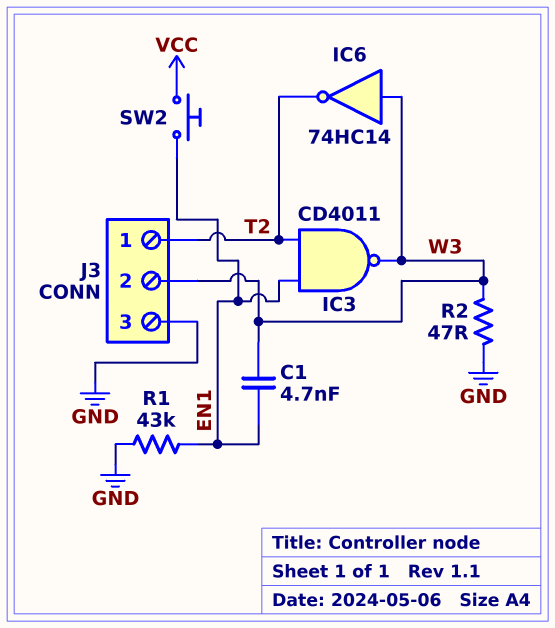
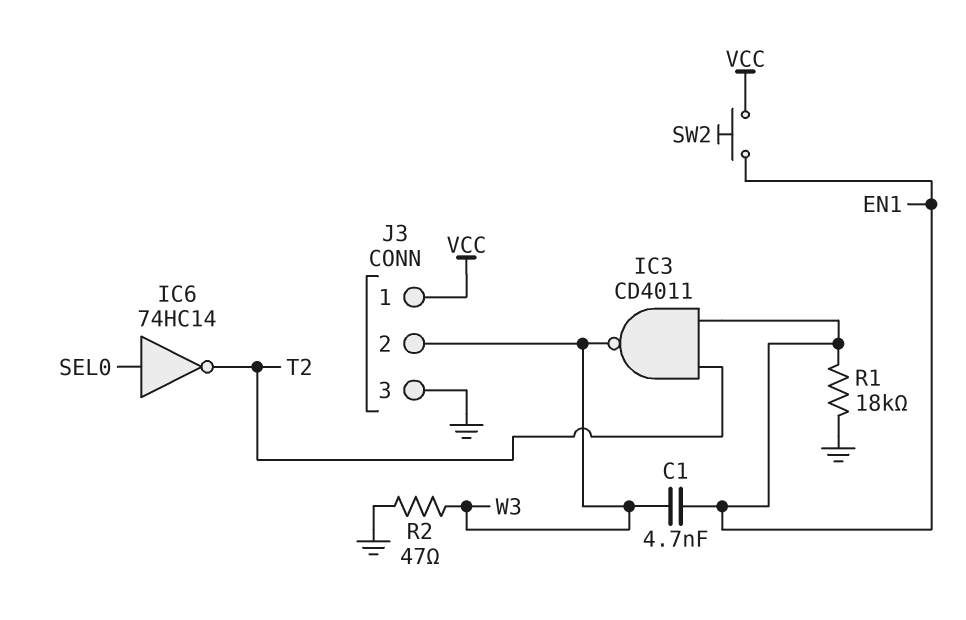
IC6: NOT 74HC14 (in W3, out T2) -> NOT 74HC14 (in SEL0, out T2)
J3 pin 1: T2 -> VCC
R1: 43k (EN1, GND) -> 18k (EN1, GND)

